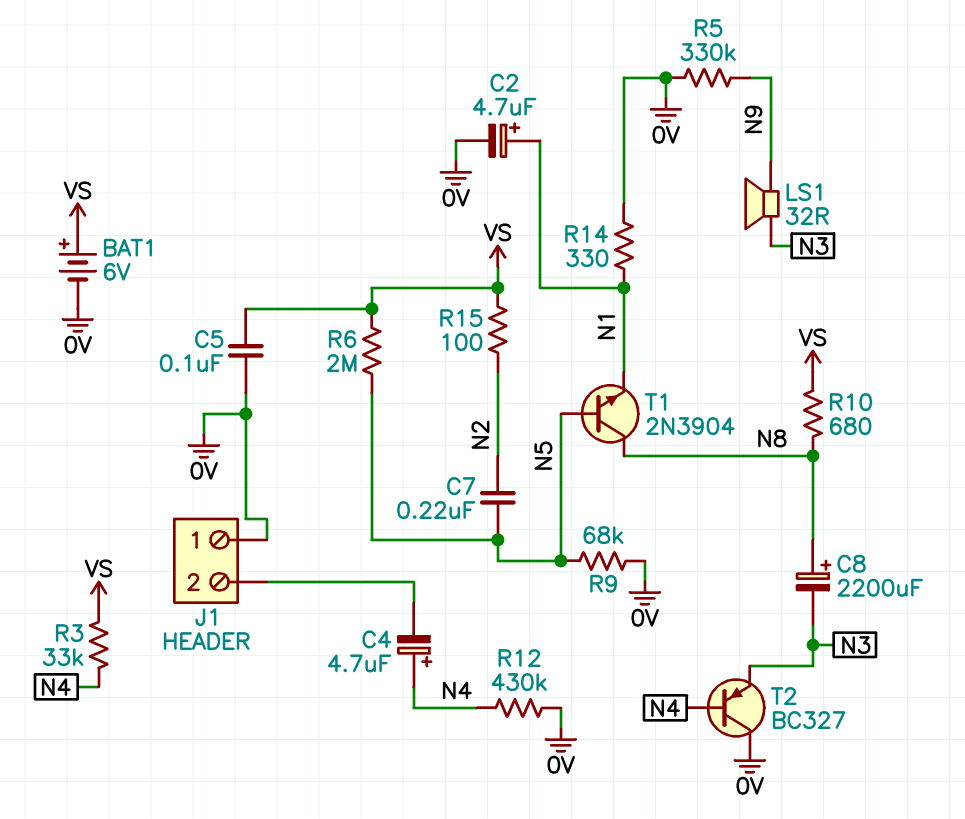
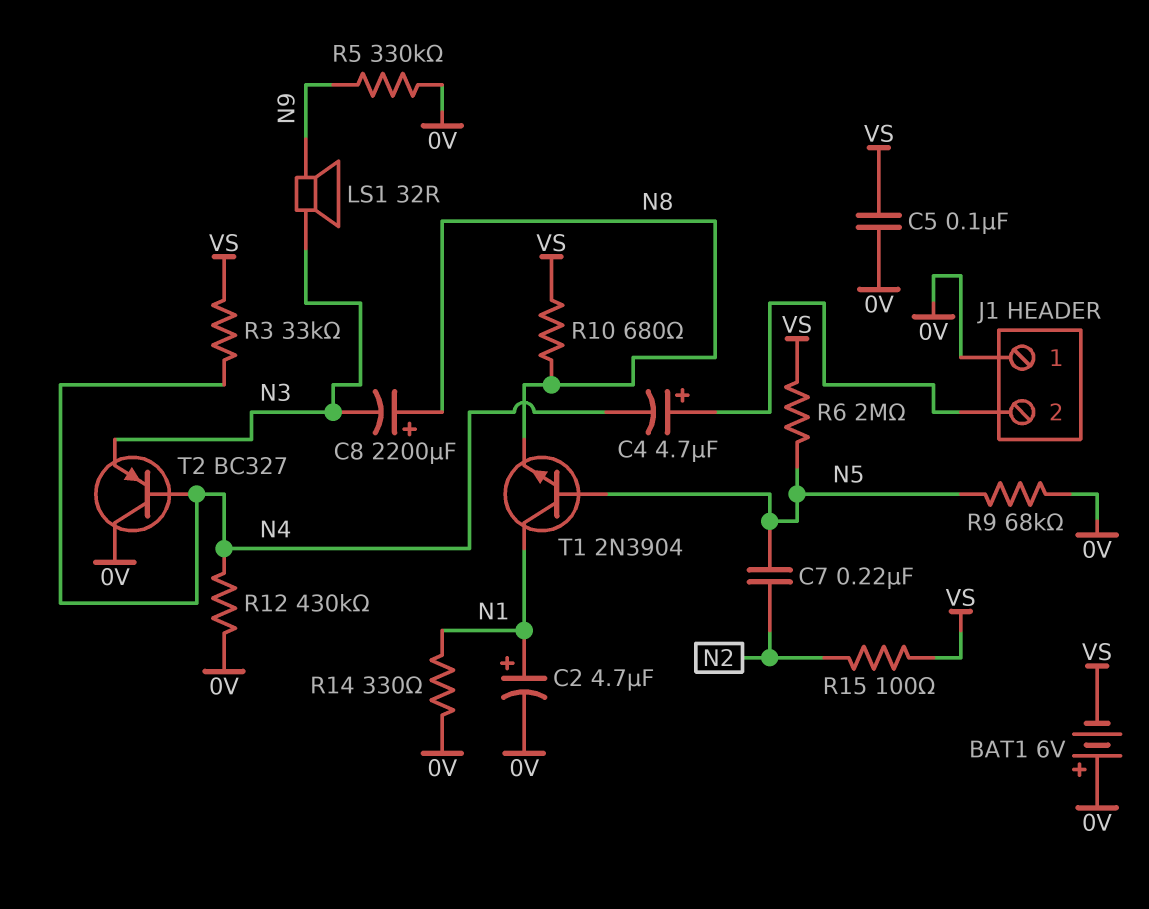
BAT1: 6V (plus VS, minus 0V) -> 6V (plus 0V, minus VS)
C4: 4.7uF (plus N4, minus J1/2) -> 4.7uF (plus J1/2, minus N4)
T1: NPN 2N3904 (B N5, C N8, E N1) -> NPN 2N3904 (B N5, C N1, E N8)

